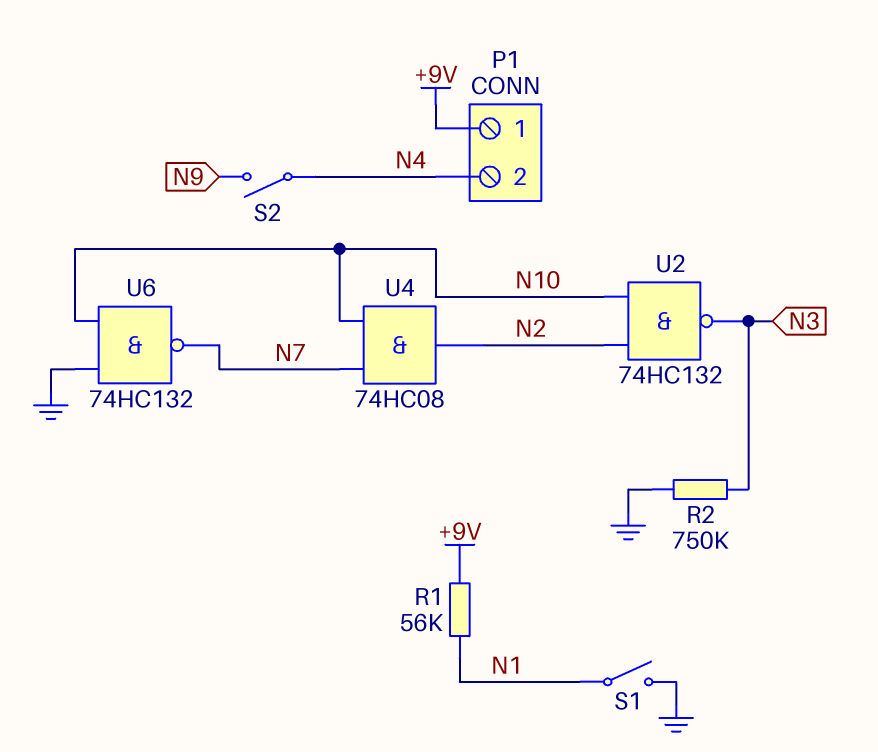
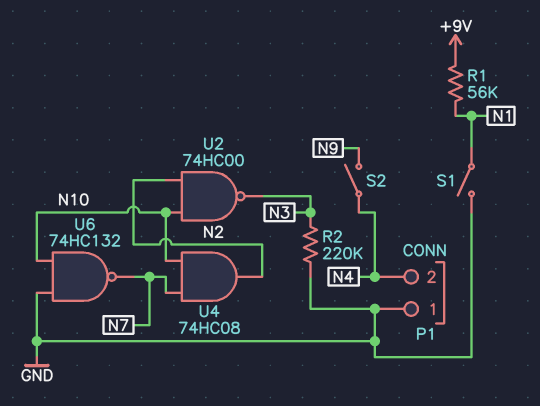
P1 pin 1: +9V -> GND
R2: 750k (GND, N3) -> 220k (GND, N3)
U2: NAND 74HC132 (in N2, in N10, out N3) -> NAND 74HC00 (in N2, in N10, out N3)

